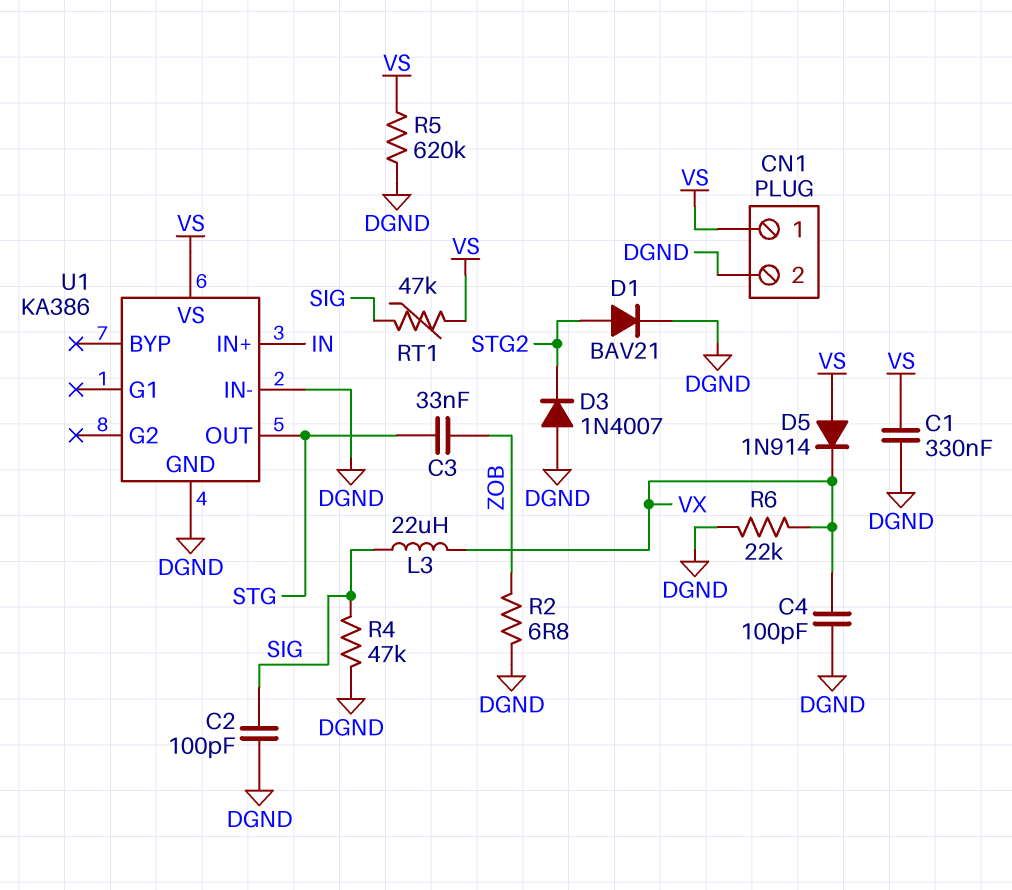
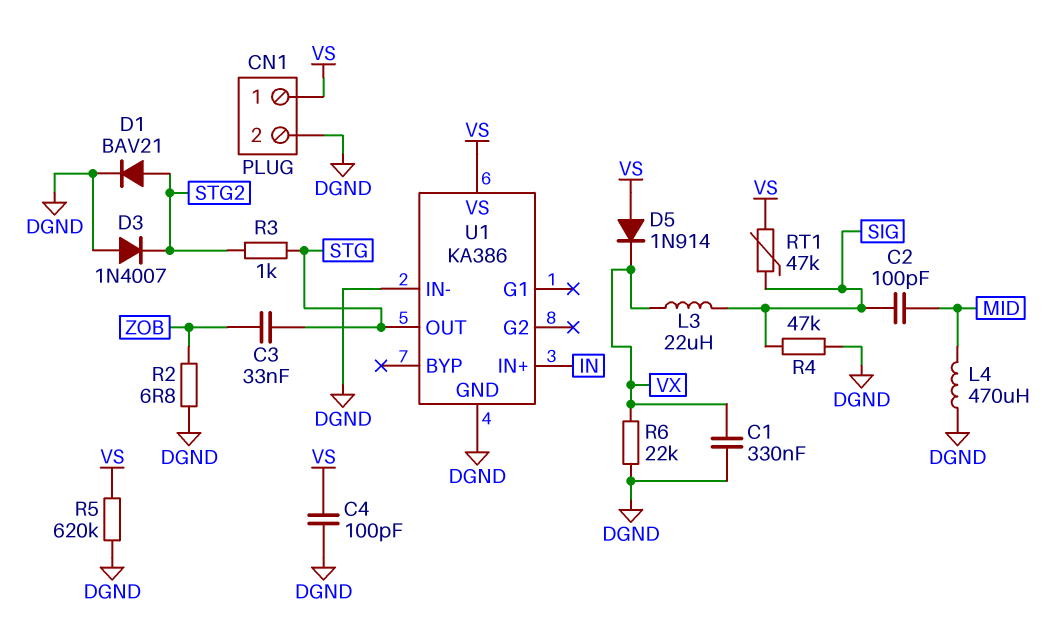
C1: 330nF (DGND, VS) -> 330nF (DGND, VX)
C2: 100pF (DGND, SIG) -> 100pF (MID, SIG)
C4: 100pF (DGND, VX) -> 100pF (DGND, VS)
L4: none -> 470uH (DGND, MID)
R3: none -> 1k (STG, STG2)

